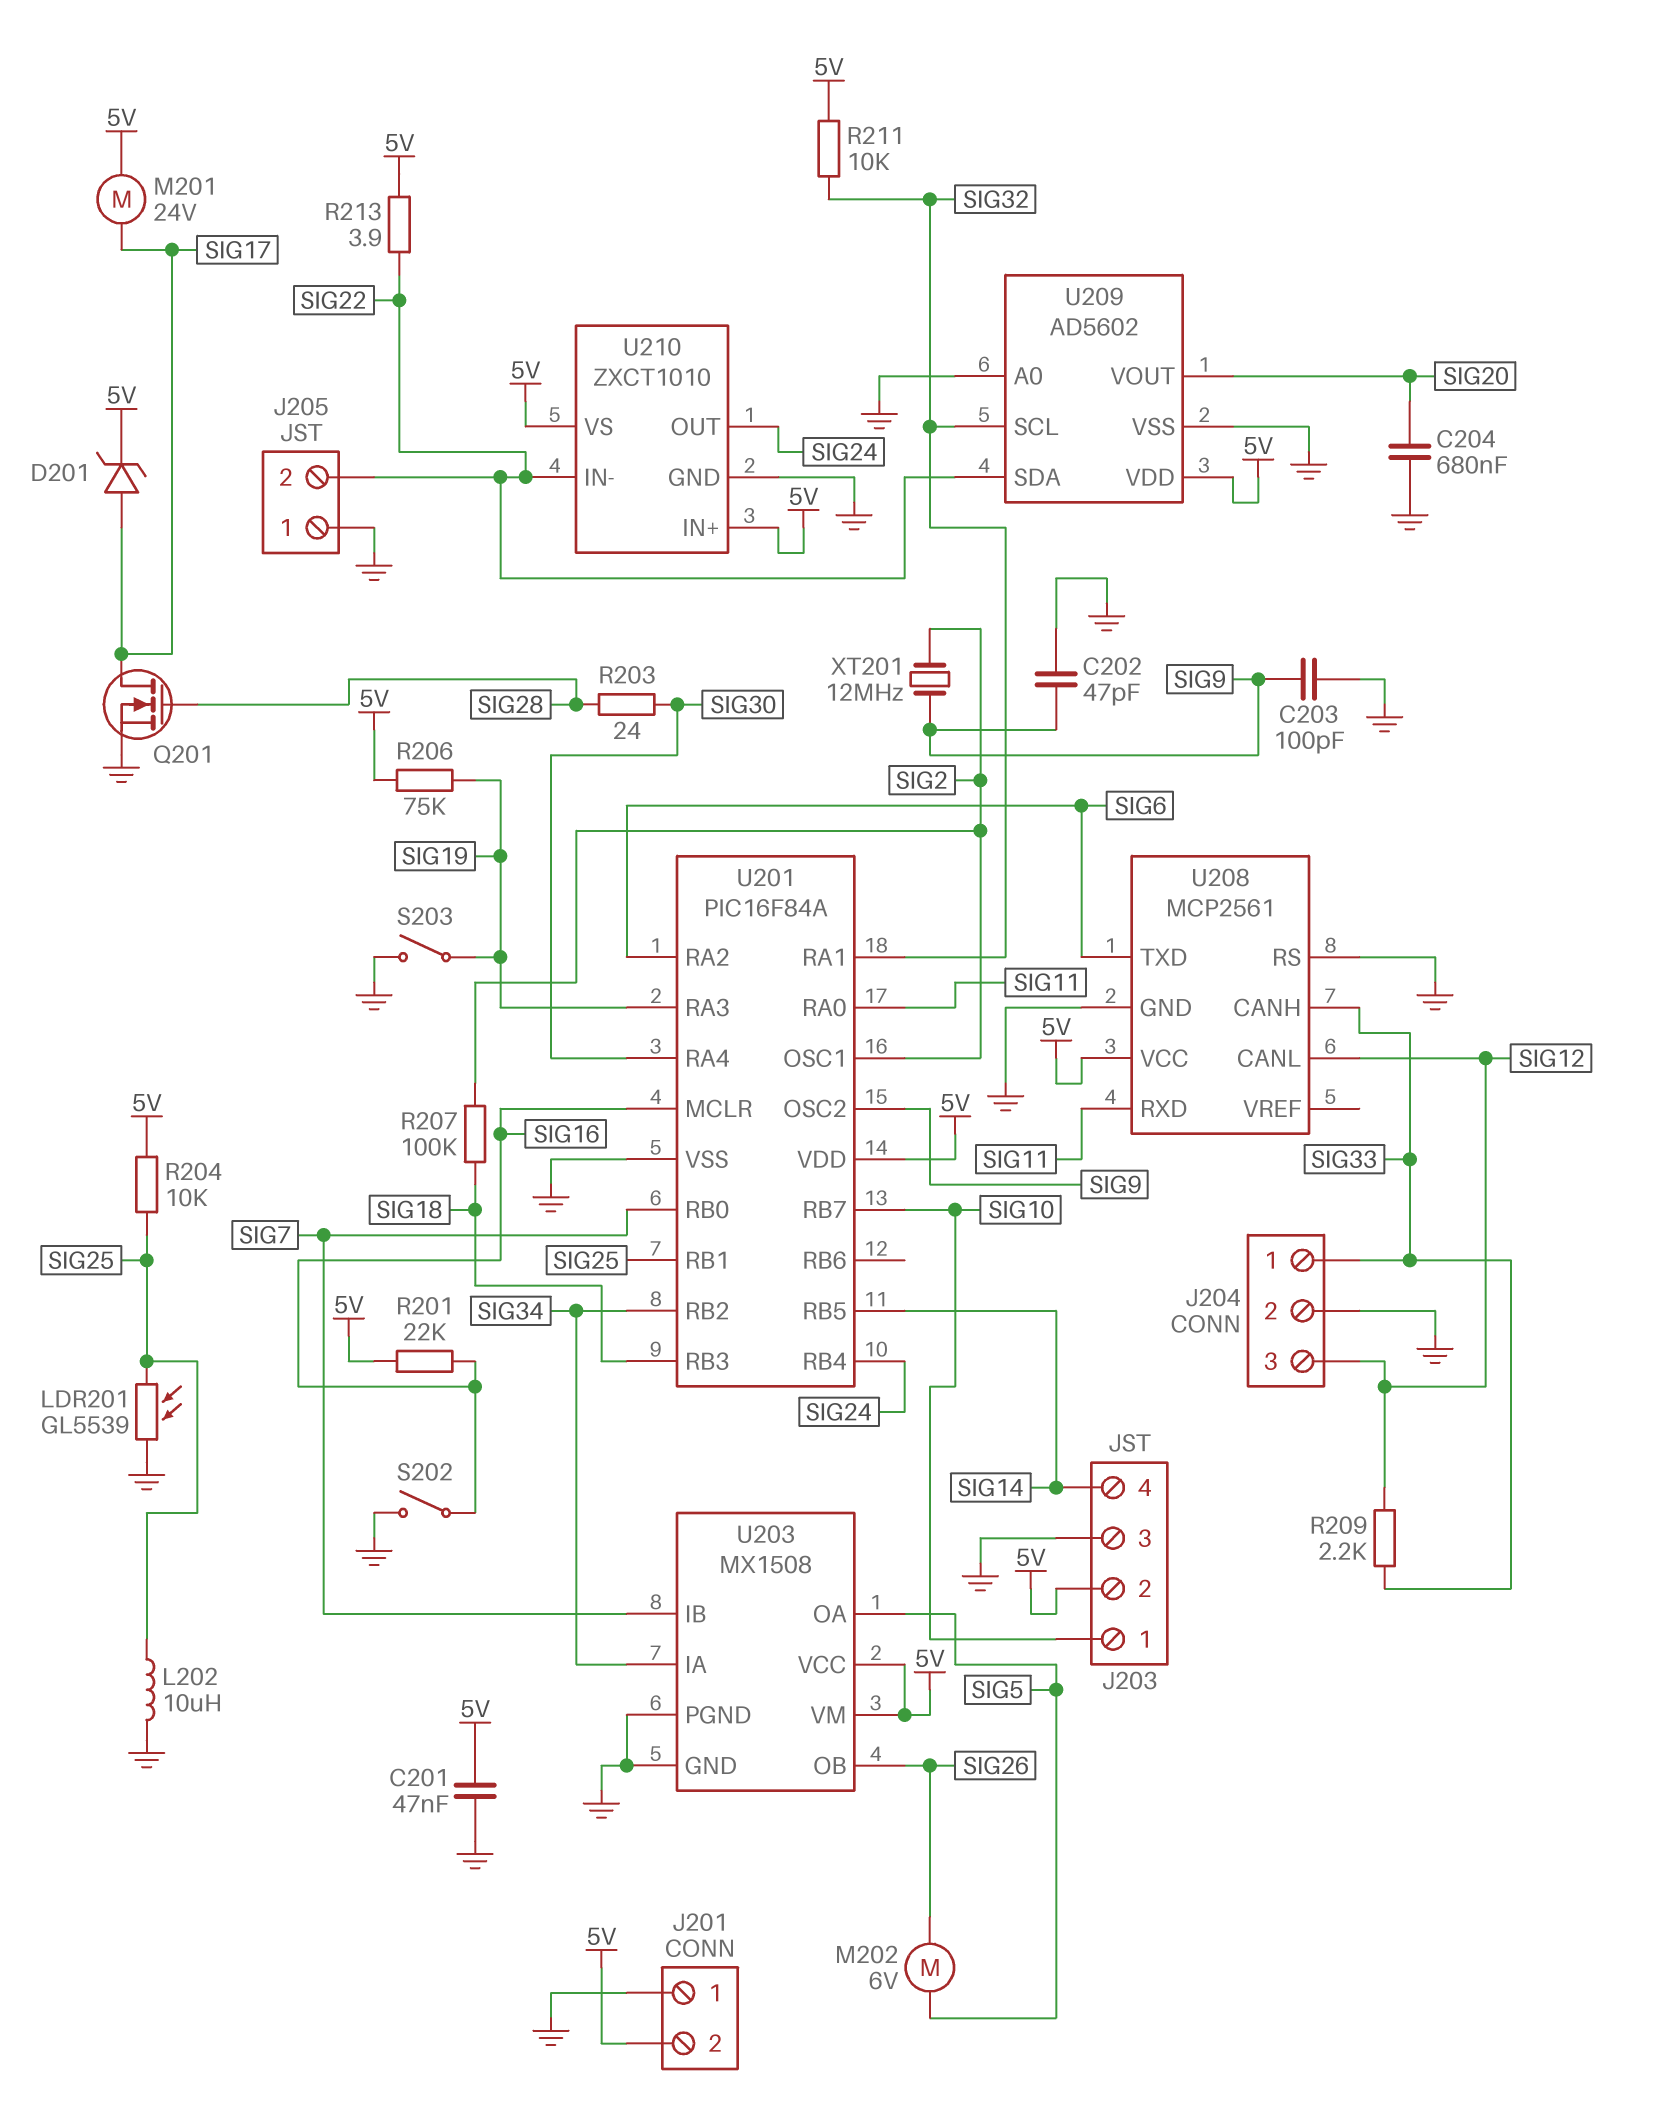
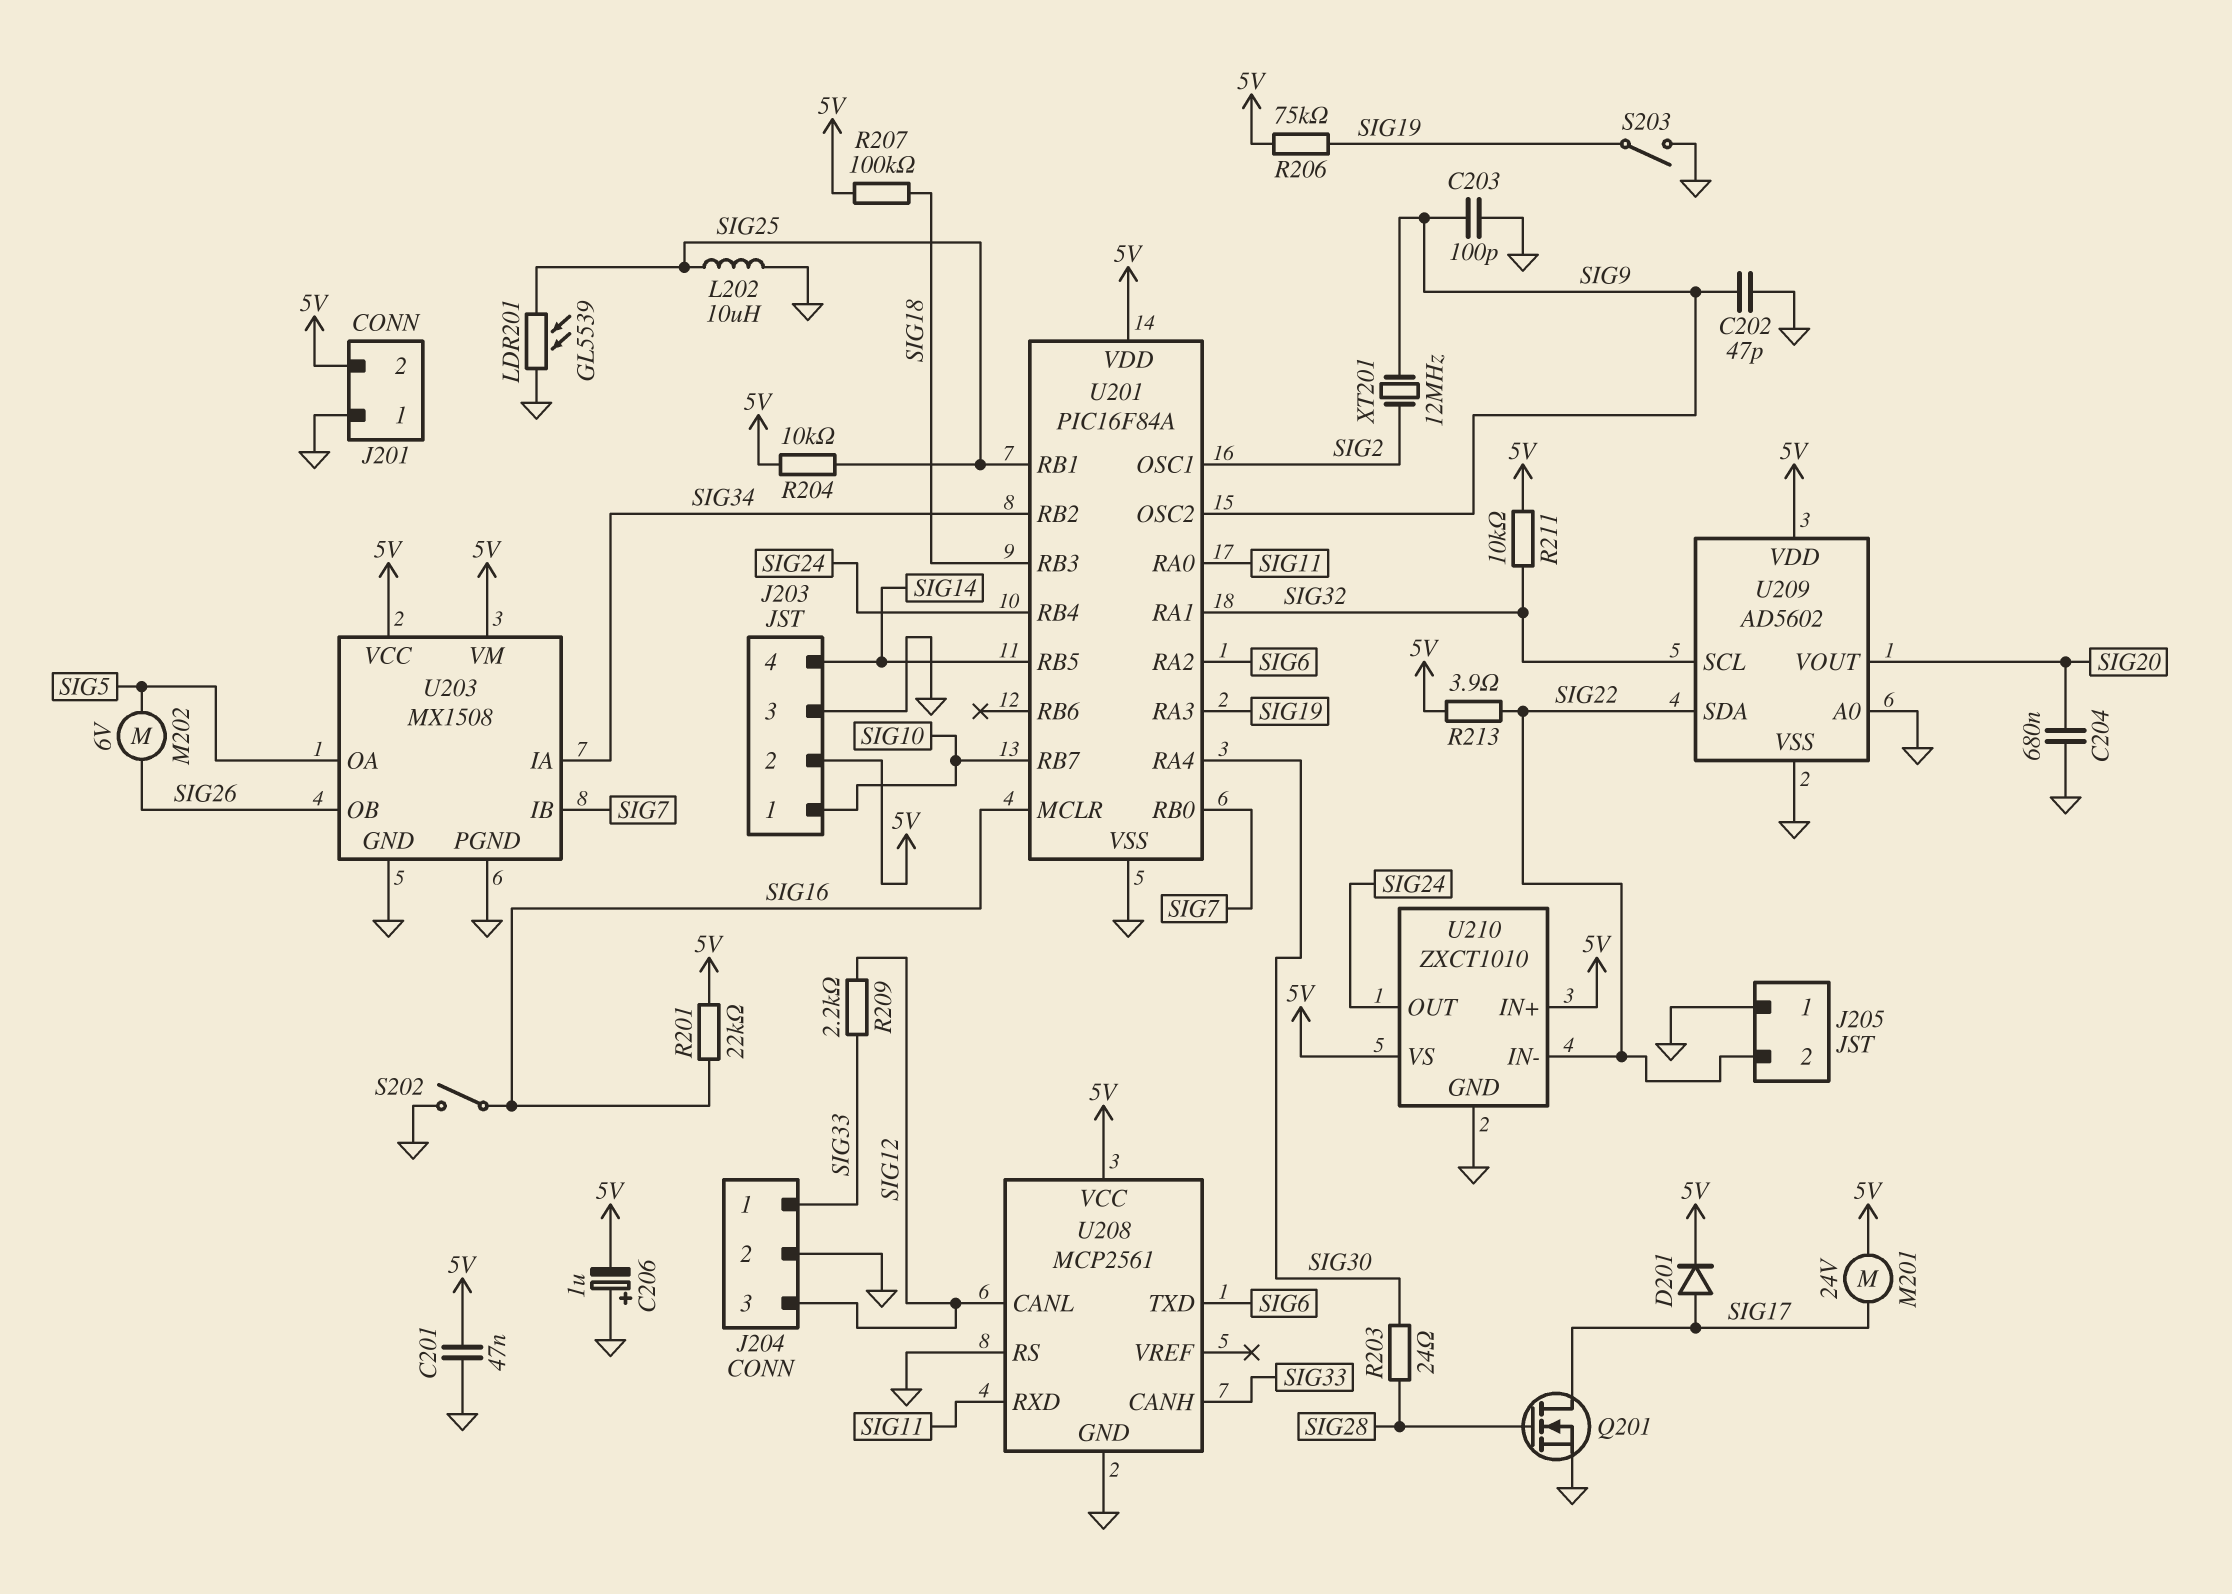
C206: none -> 1uF (plus GND, minus 5V)
D201: zener (A SIG17, K 5V) -> diode (A SIG17, K 5V)
R207: 100k (SIG2, SIG18) -> 100k (5V, SIG18)

